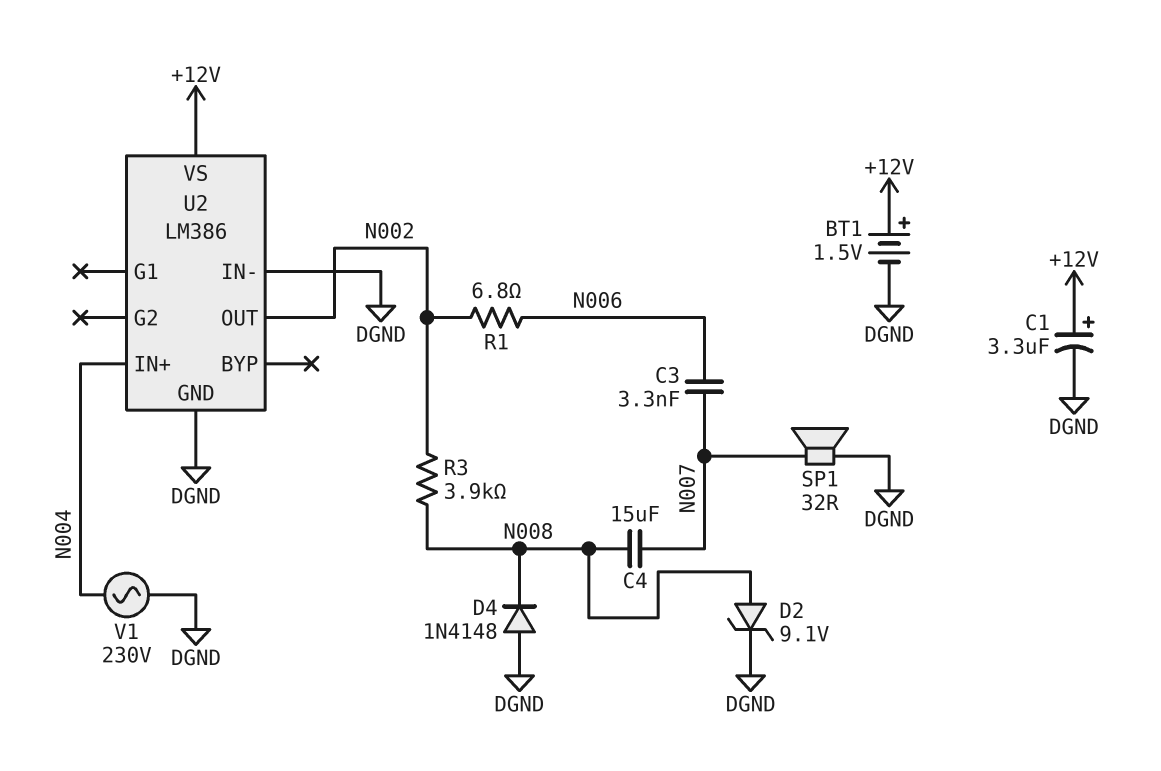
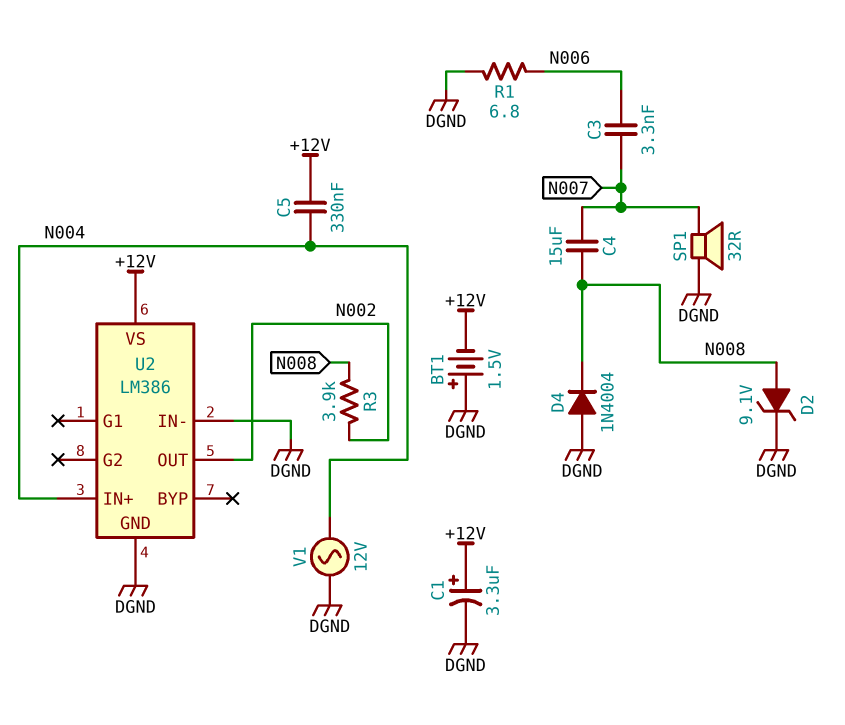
BT1: 1.5V (plus +12V, minus DGND) -> 1.5V (plus DGND, minus +12V)
C5: none -> 330nF (+12V, N004)
D4: diode 1N4148 (A DGND, K N008) -> diode 1N4004 (A DGND, K N008)
R1: 6.8 (N002, N006) -> 6.8 (DGND, N006)
V1: AC 230V (DGND, N004) -> AC 12V (DGND, N004)

